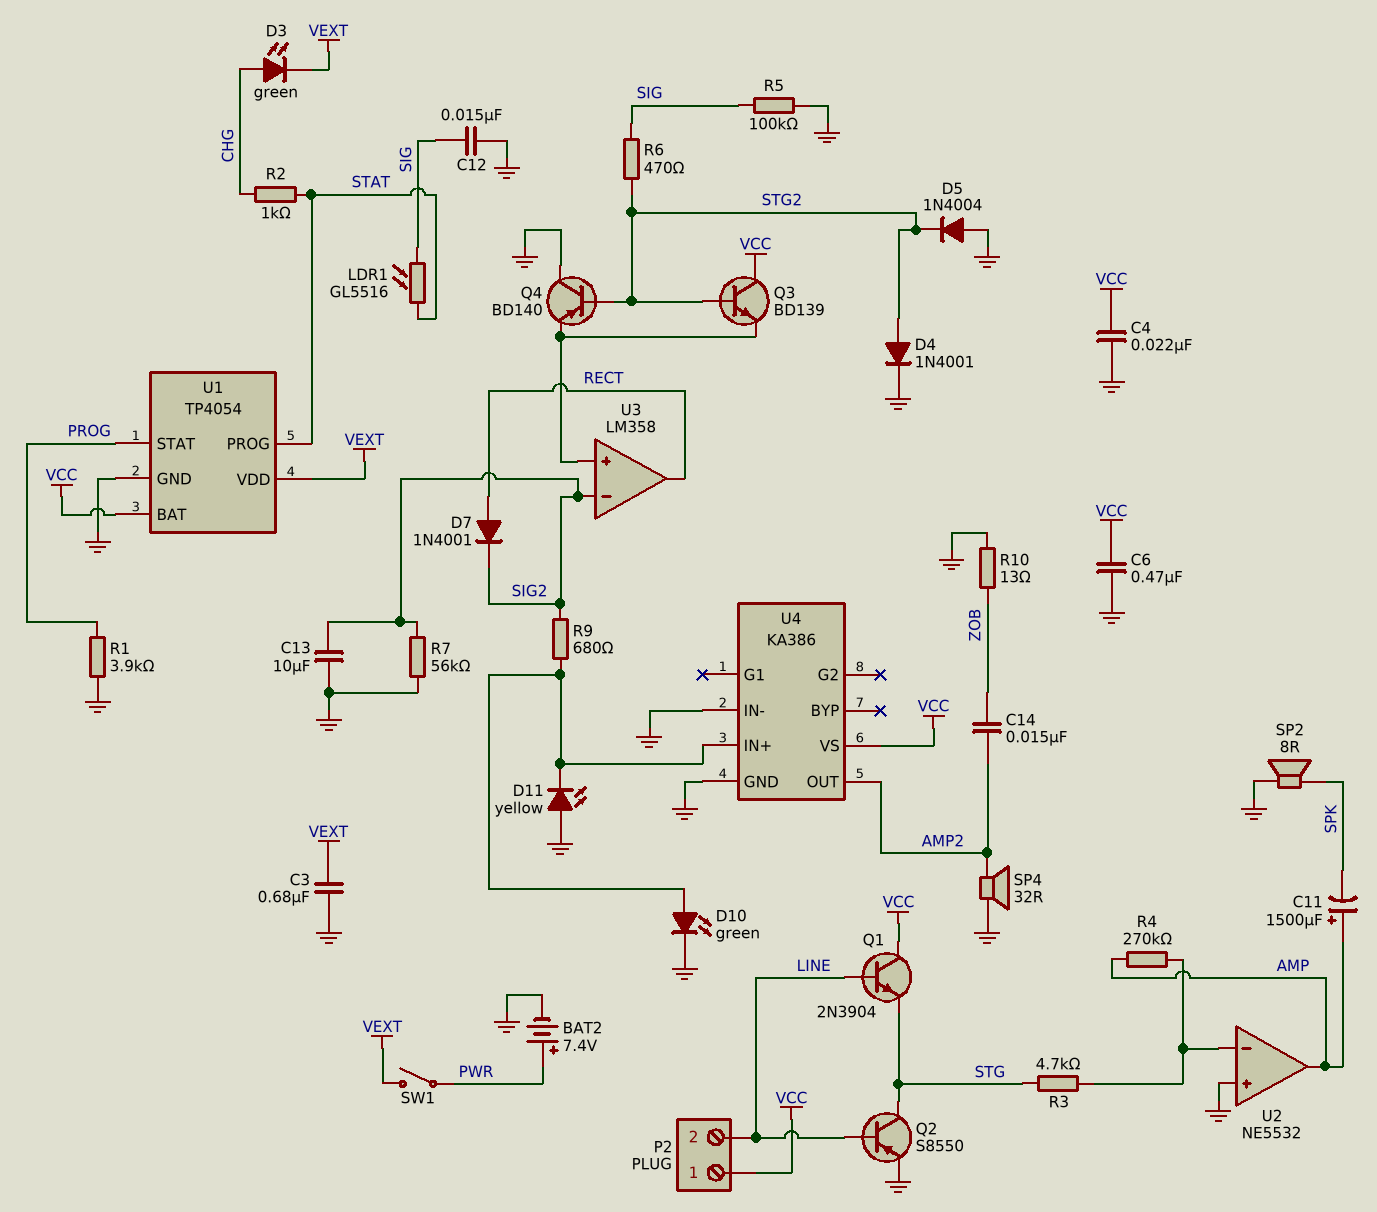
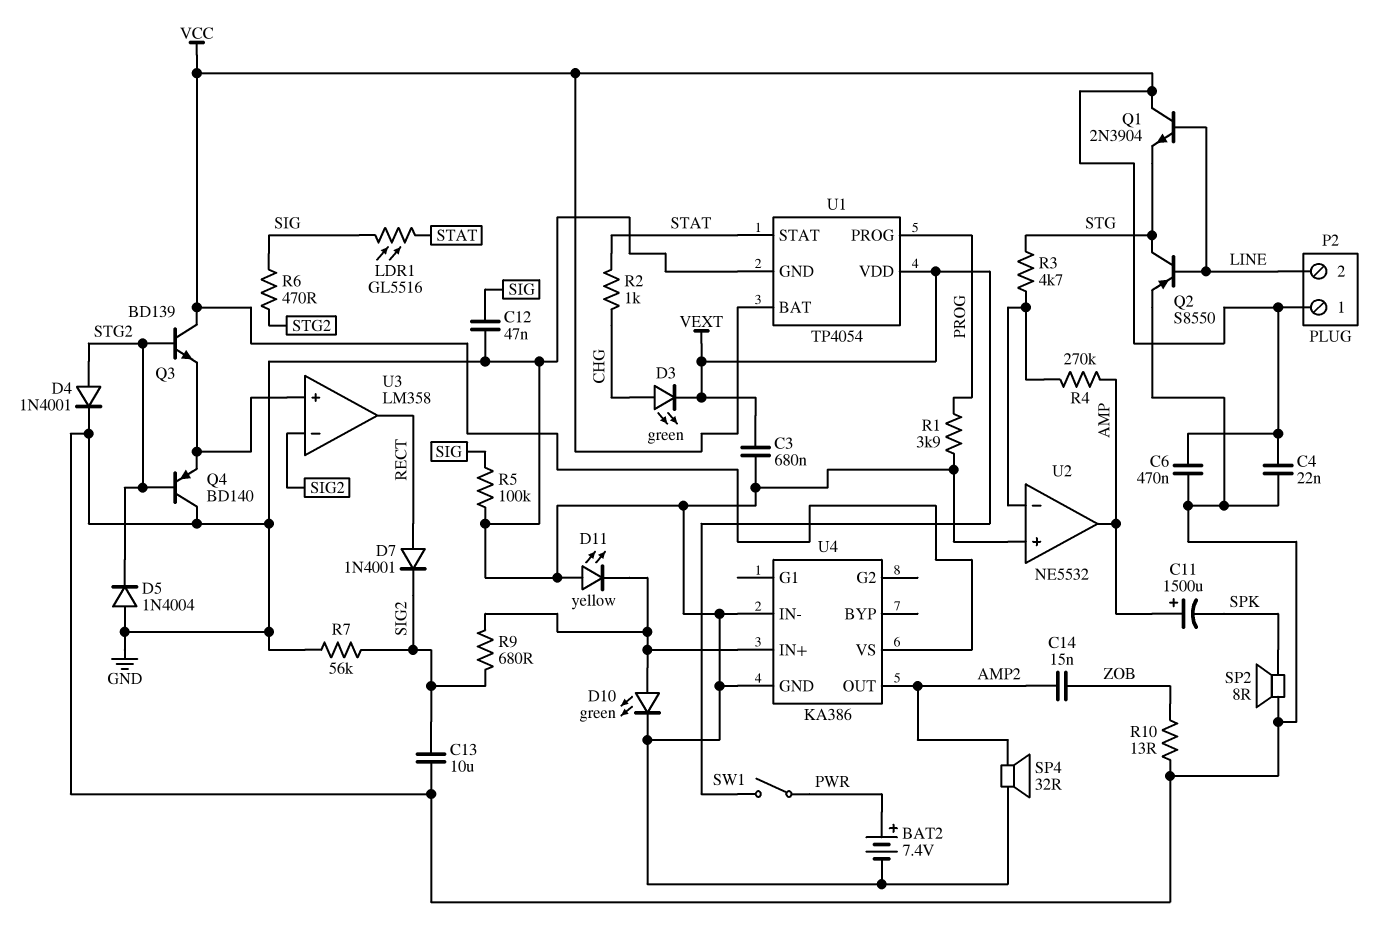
C12: 15nF (GND, SIG) -> 47nF (GND, SIG)
U1 pin PROG: STAT -> PROG
U1 pin STAT: PROG -> STAT

